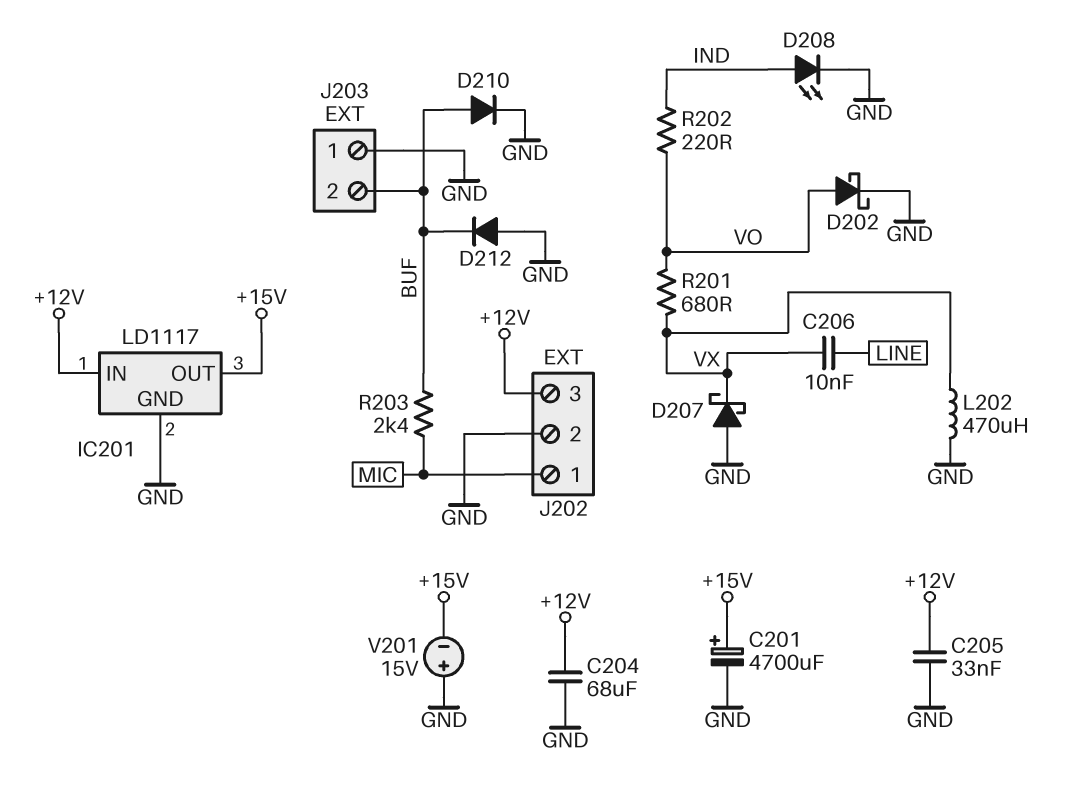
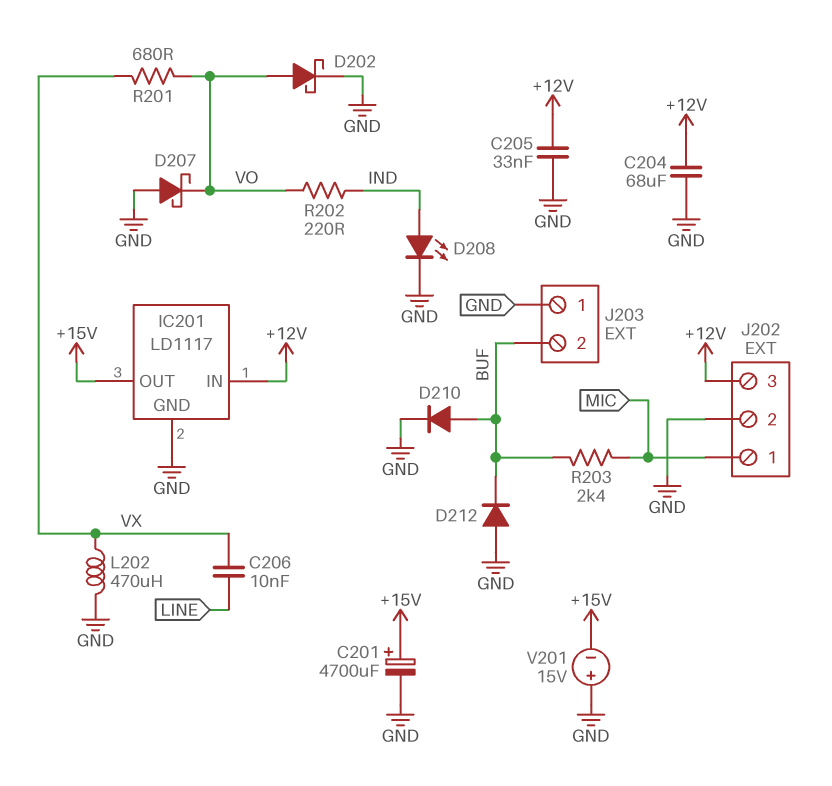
D207: schottky (A GND, K VX) -> schottky (A GND, K VO)

